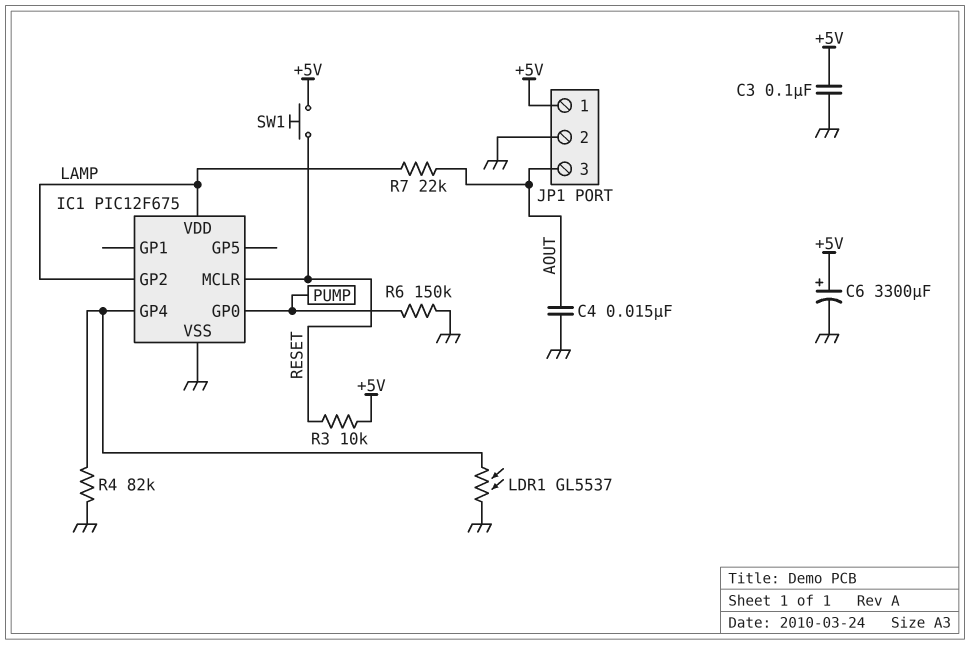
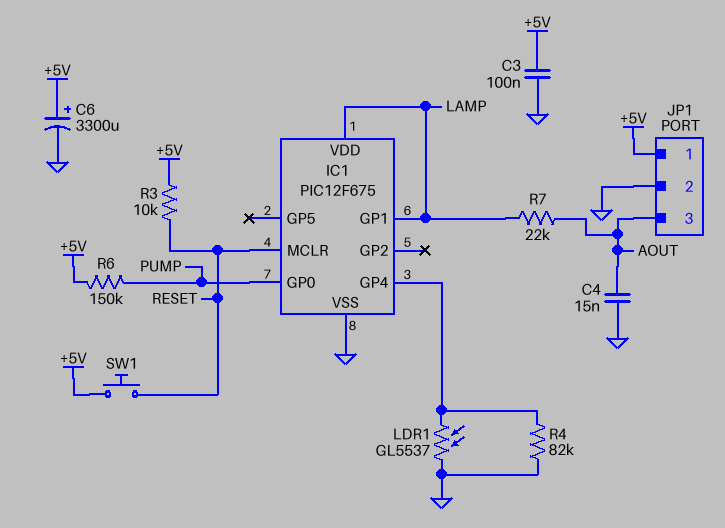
IC1 pin GP1: none -> LAMP
IC1 pin GP2: LAMP -> none
R6: 150k (GND, PUMP) -> 150k (+5V, PUMP)

